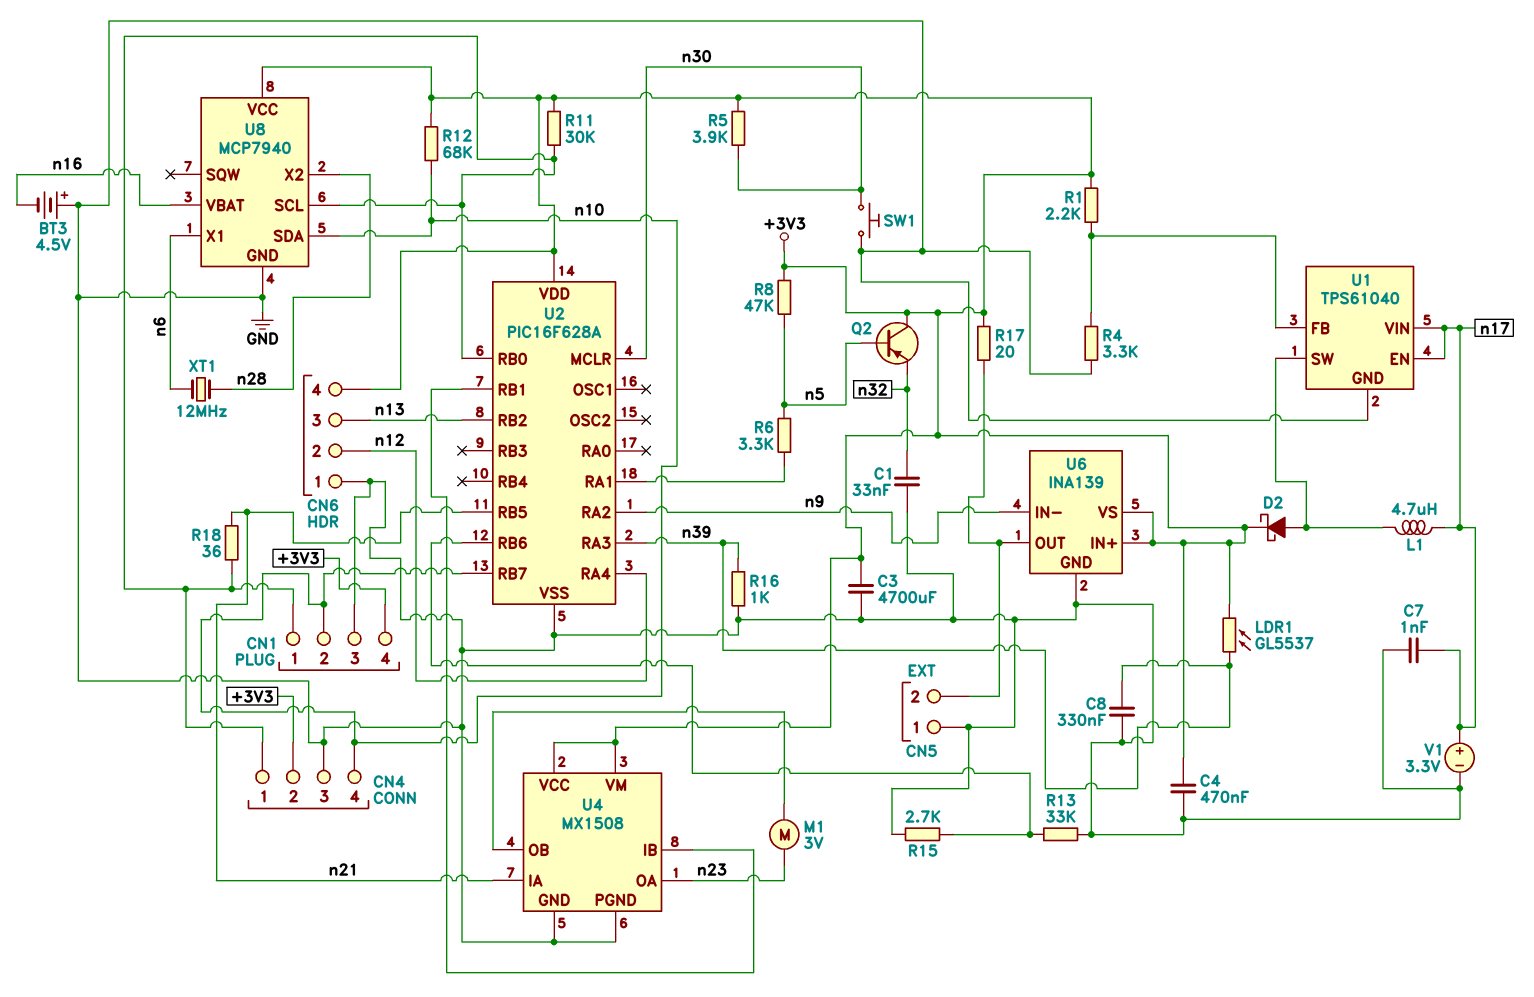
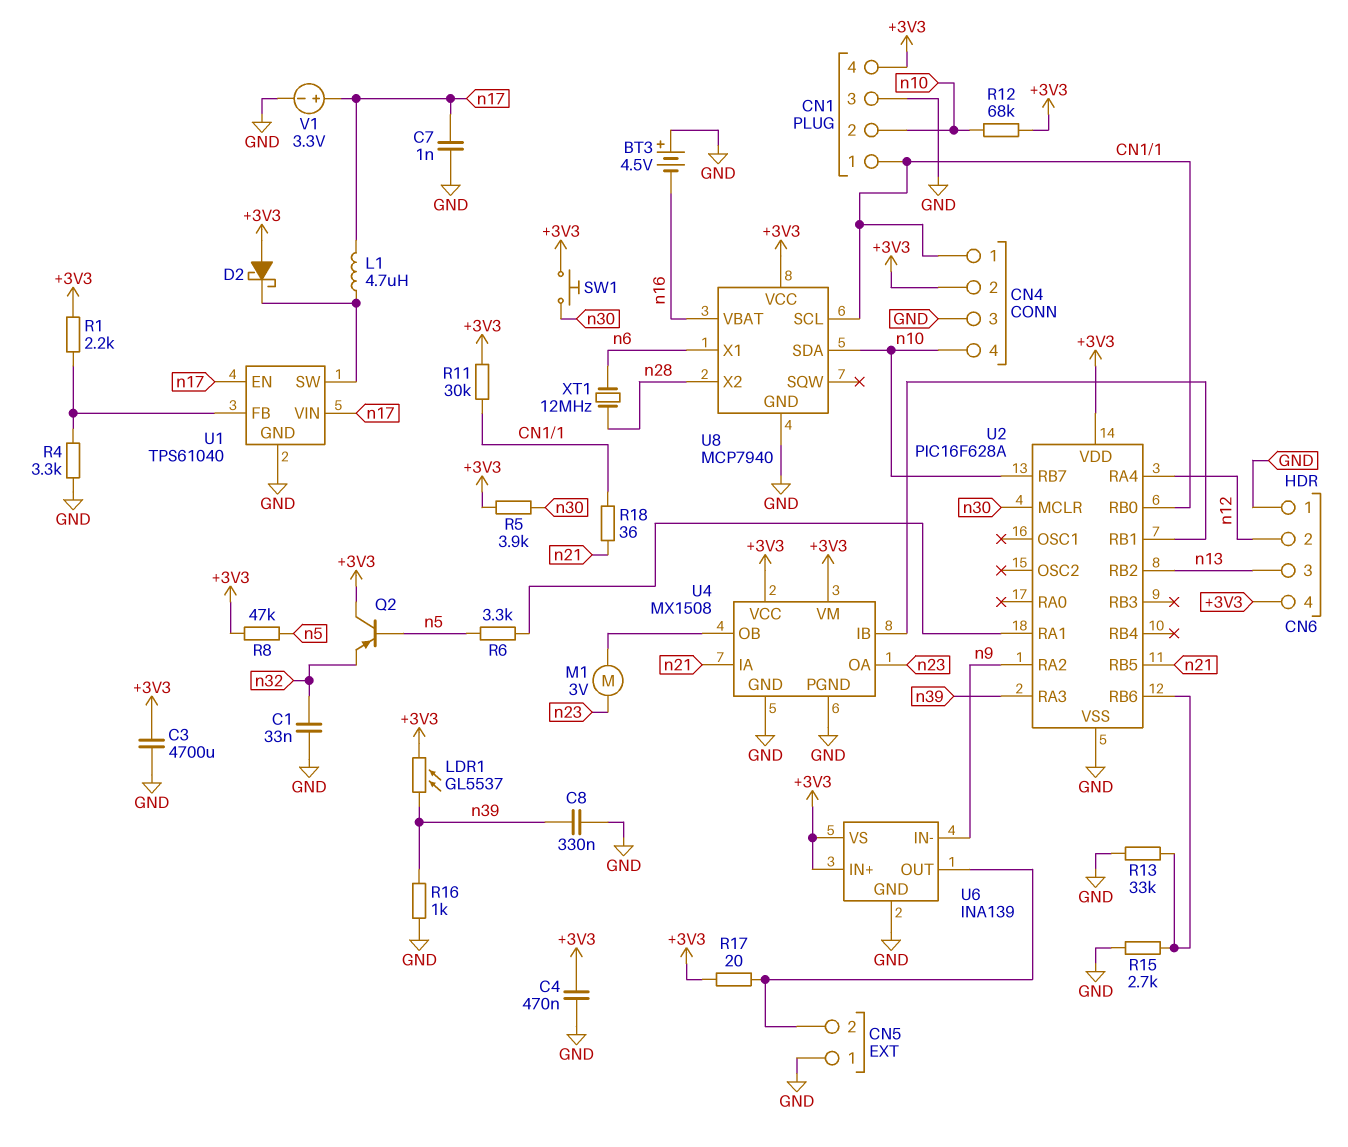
D2: schottky (A U1/SW, K +3V3) -> schottky (A +3V3, K U1/SW)
SW1: button (GND, n30) -> button (+3V3, n30)

